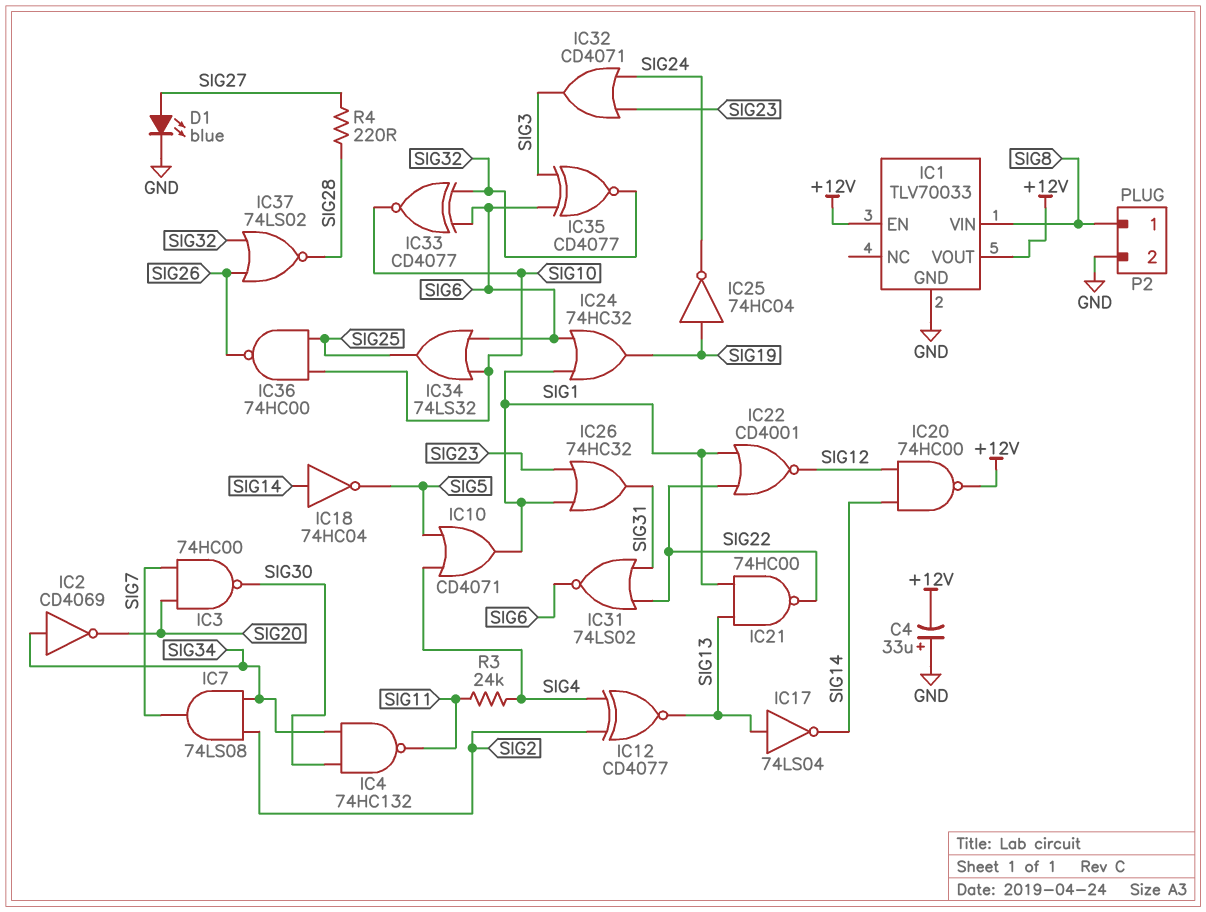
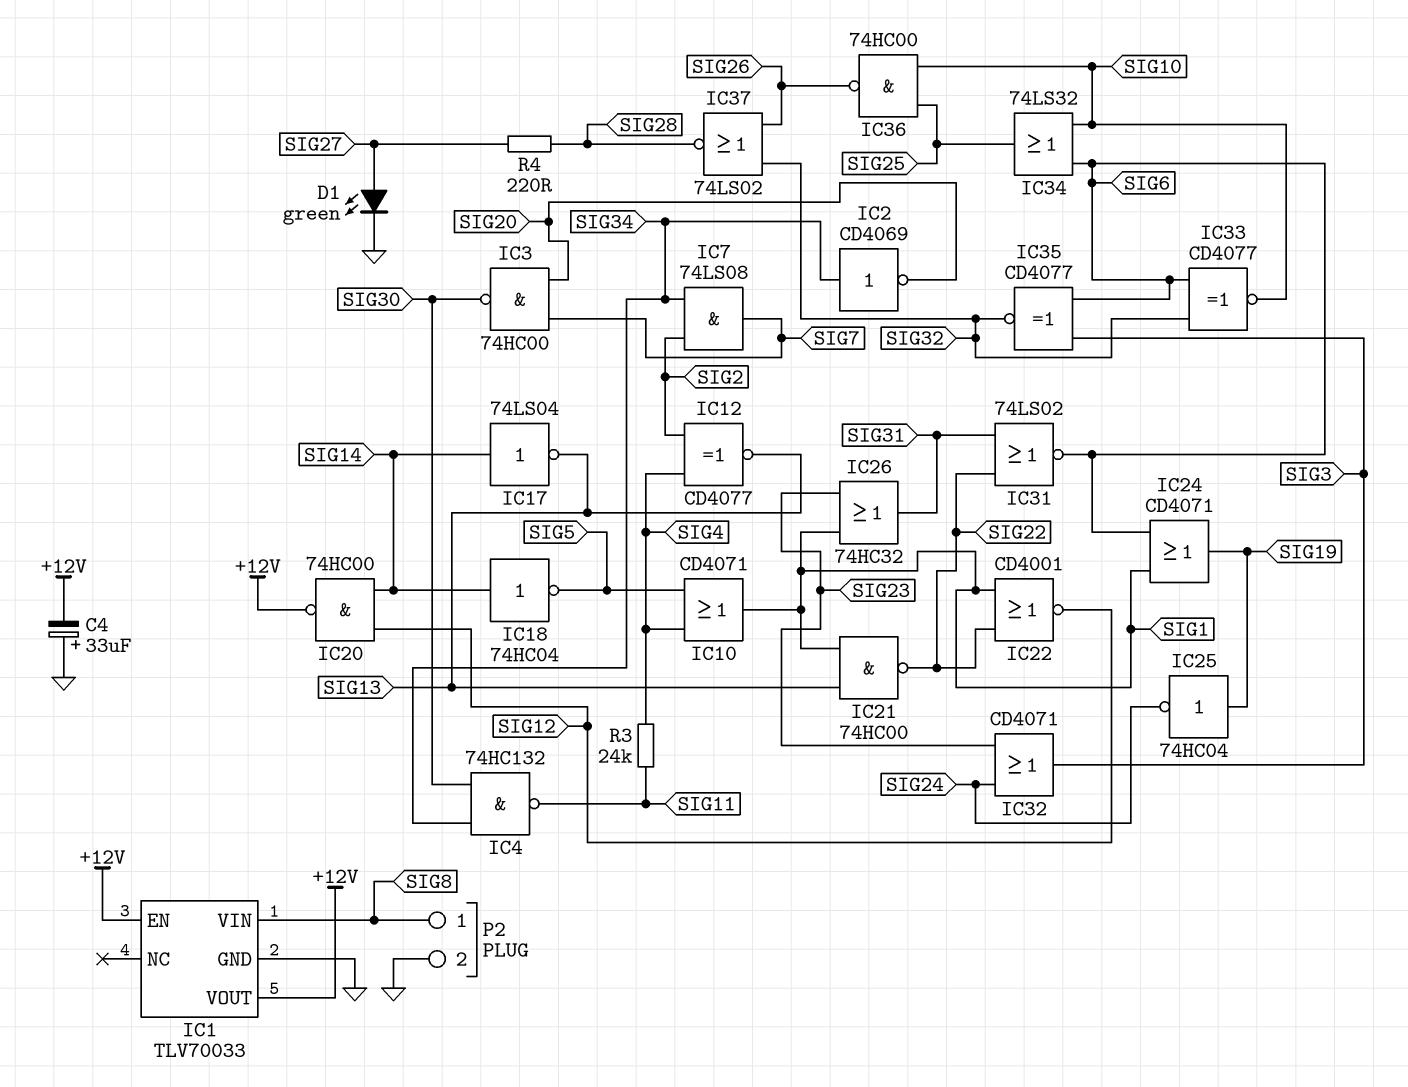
D1: LED blue (A SIG27, K GND) -> LED green (A SIG27, K GND)
IC17: NOT 74LS04 (in SIG13, out SIG14) -> NOT 74LS04 (in SIG14, out SIG13)
IC24: OR 74HC32 (in SIG1, in SIG6, out SIG19) -> OR CD4071 (in SIG1, in SIG6, out SIG19)

